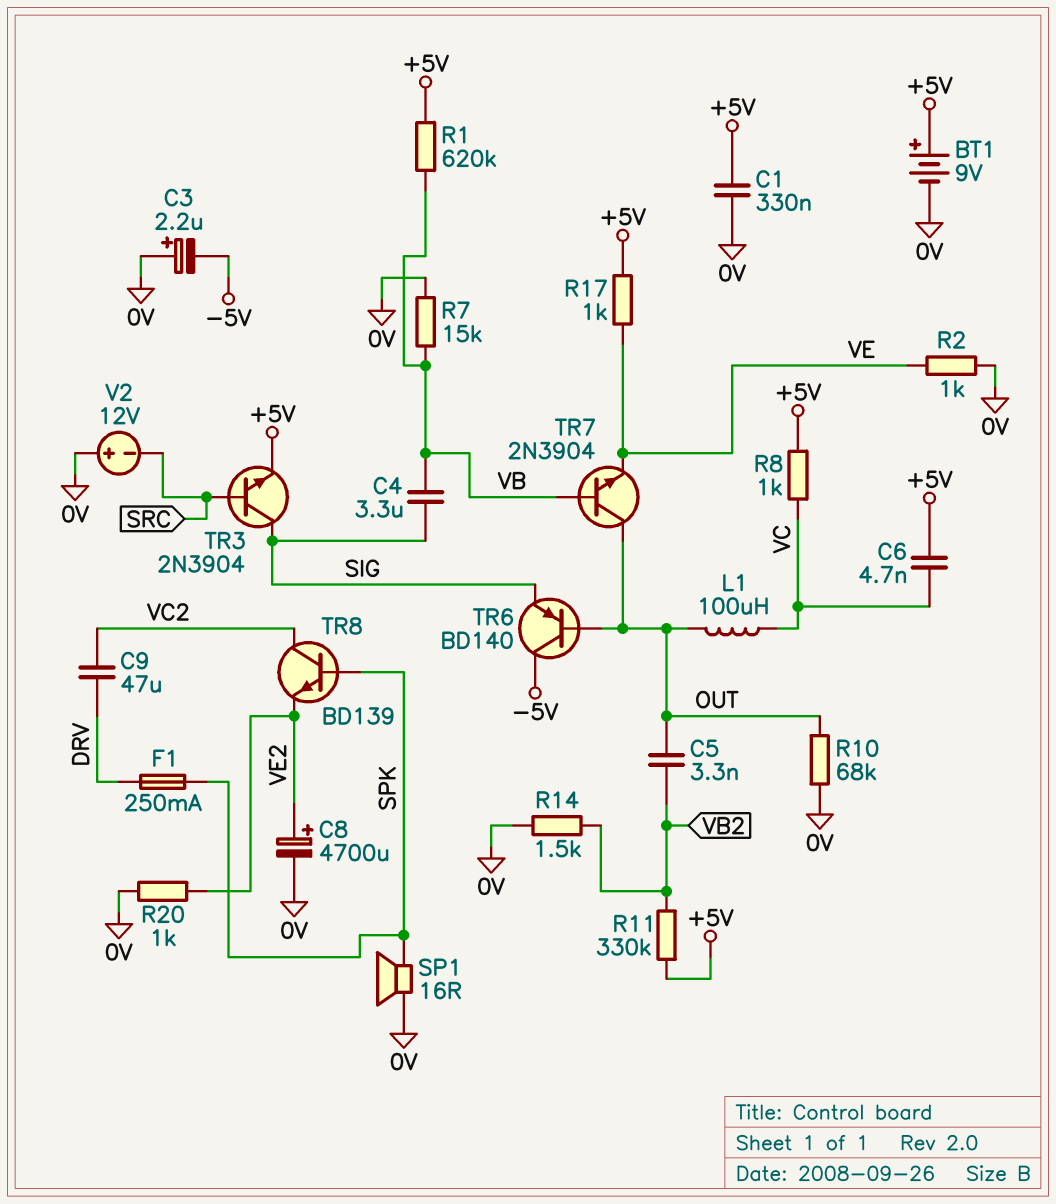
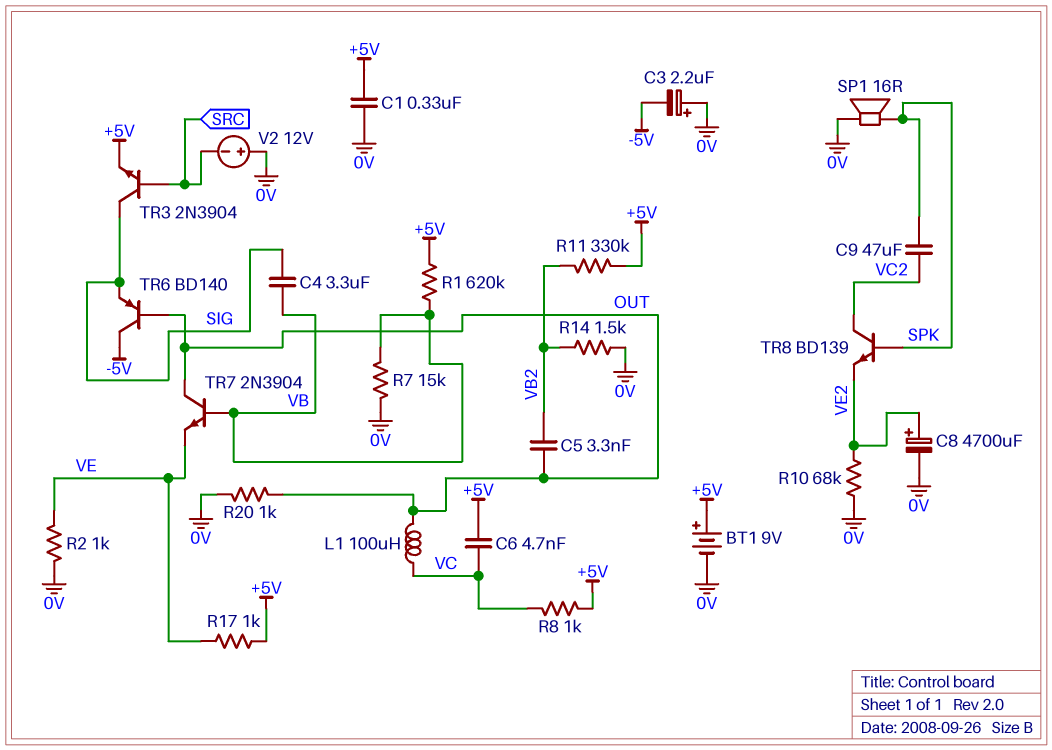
C9: 47uF (DRV, VC2) -> 47uF (SPK, VC2)
F1: 250mA (DRV, SPK) -> none
R10: 68k (0V, OUT) -> 68k (0V, VE2)
R20: 1k (0V, VE2) -> 1k (0V, OUT)

